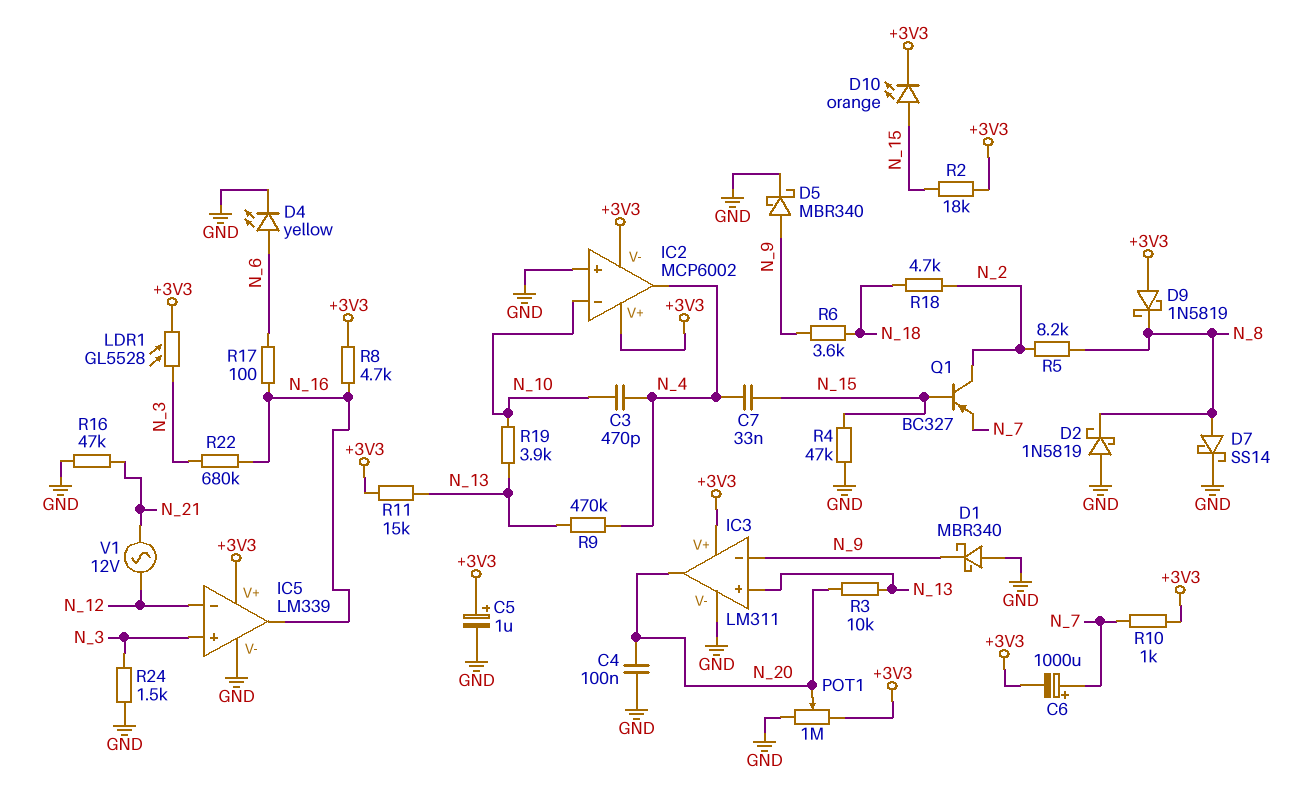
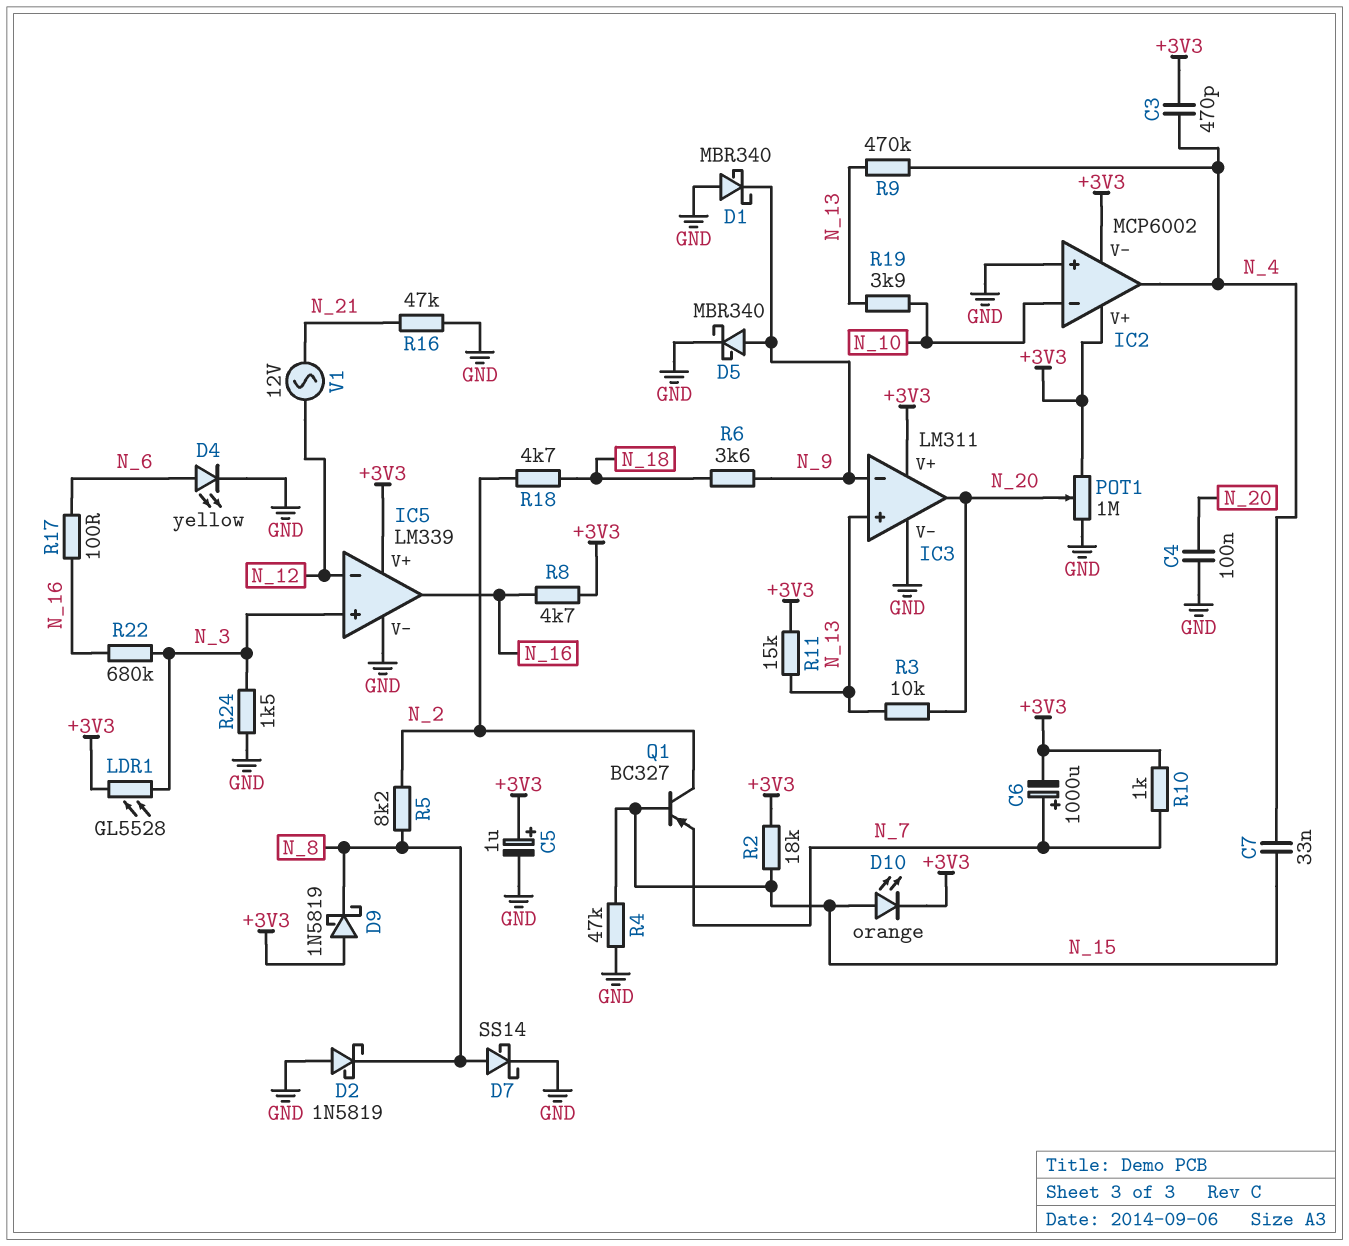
C3: 470pF (N_4, N_10) -> 470pF (+3V3, N_4)

